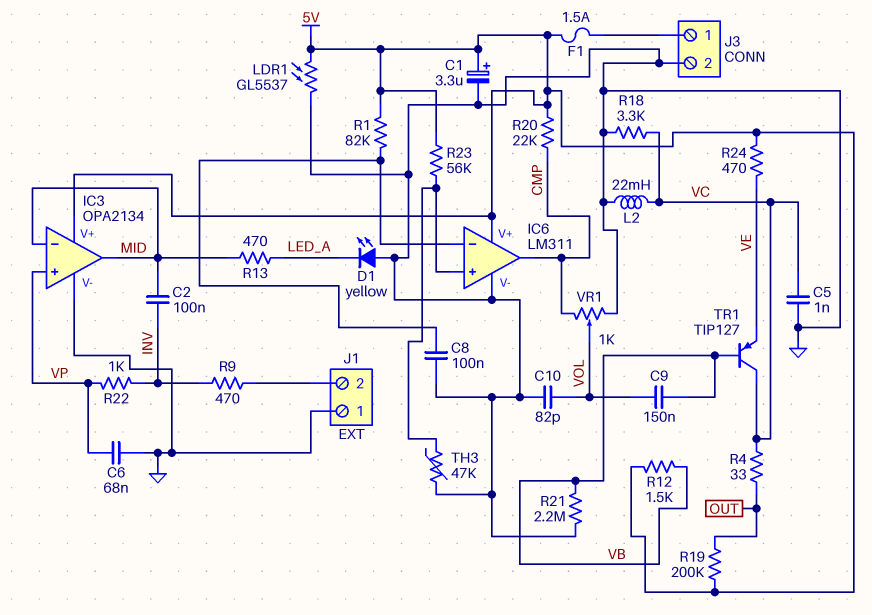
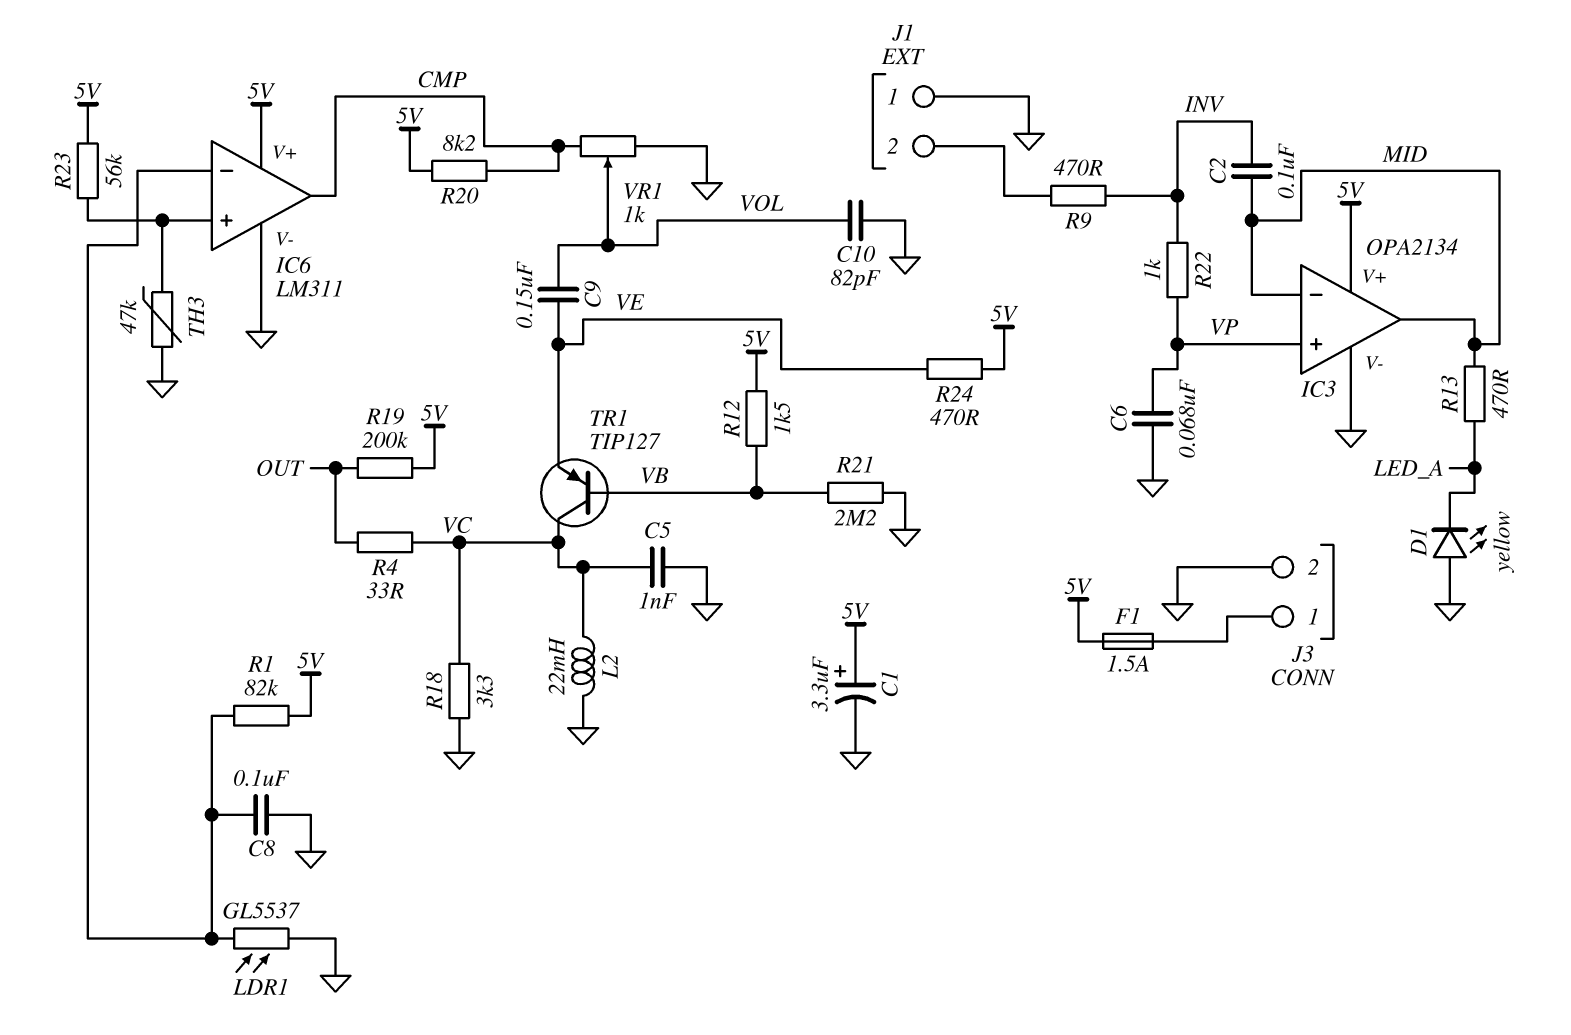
C9: 150nF (VB, VOL) -> 150nF (VE, VOL)
LDR1: GL5537 (5V, GND) -> GL5537 (GND, IC6/in-)
R20: 22k (5V, CMP) -> 8.2k (5V, CMP)

